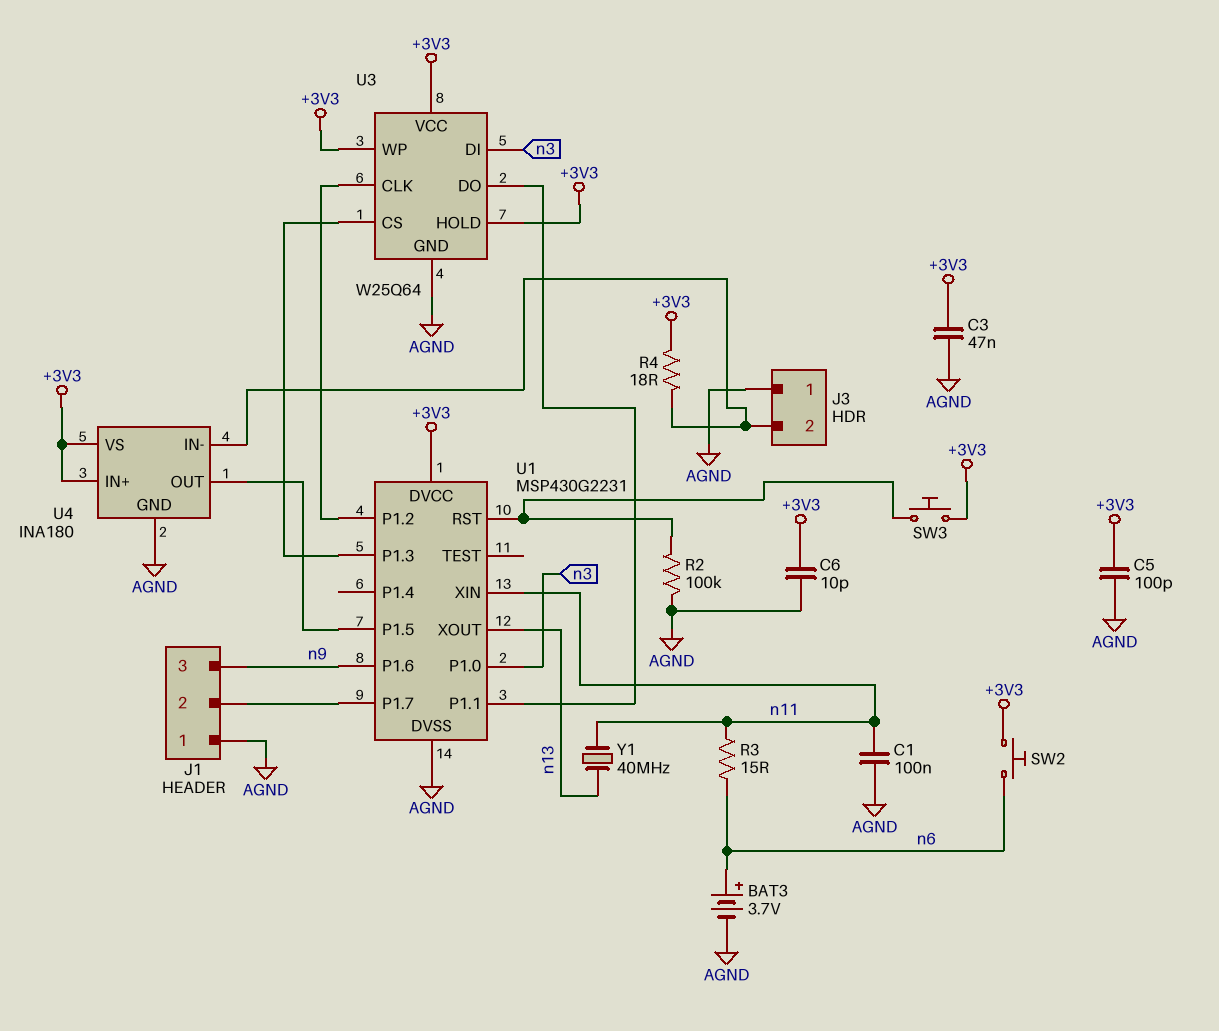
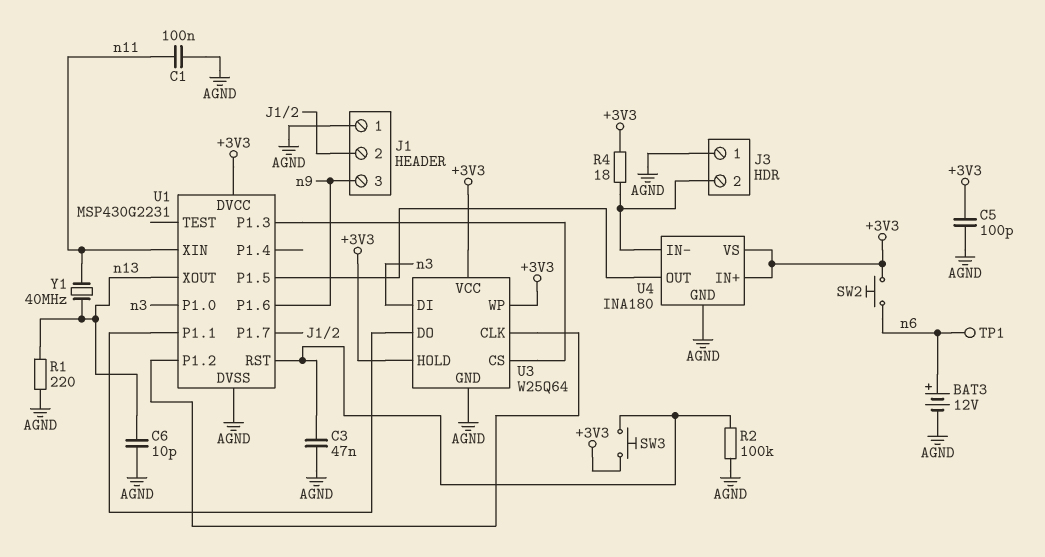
BAT3: 3.7V (plus n6, minus AGND) -> 12V (plus n6, minus AGND)
C3: 47nF (+3V3, AGND) -> 47nF (AGND, U1/RST)
C6: 10pF (+3V3, AGND) -> 10pF (AGND, n13)
R1: none -> 220 (AGND, n13)
R3: 15 (n6, n11) -> none
TP1: none -> test point (n6)

